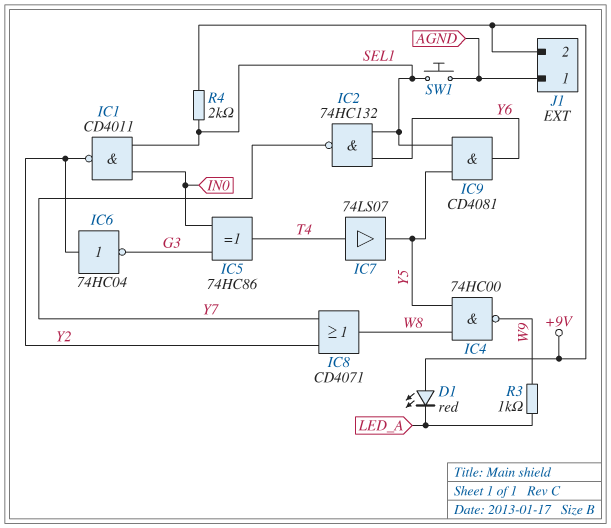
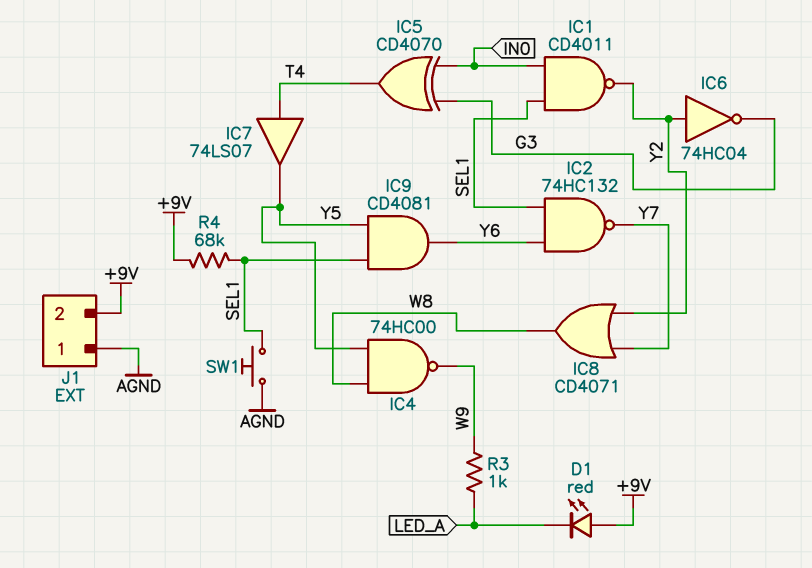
IC5: XOR 74HC86 (in G3, in IN0, out T4) -> XOR CD4070 (in G3, in IN0, out T4)
R4: 2k (+9V, SEL1) -> 68k (+9V, SEL1)

